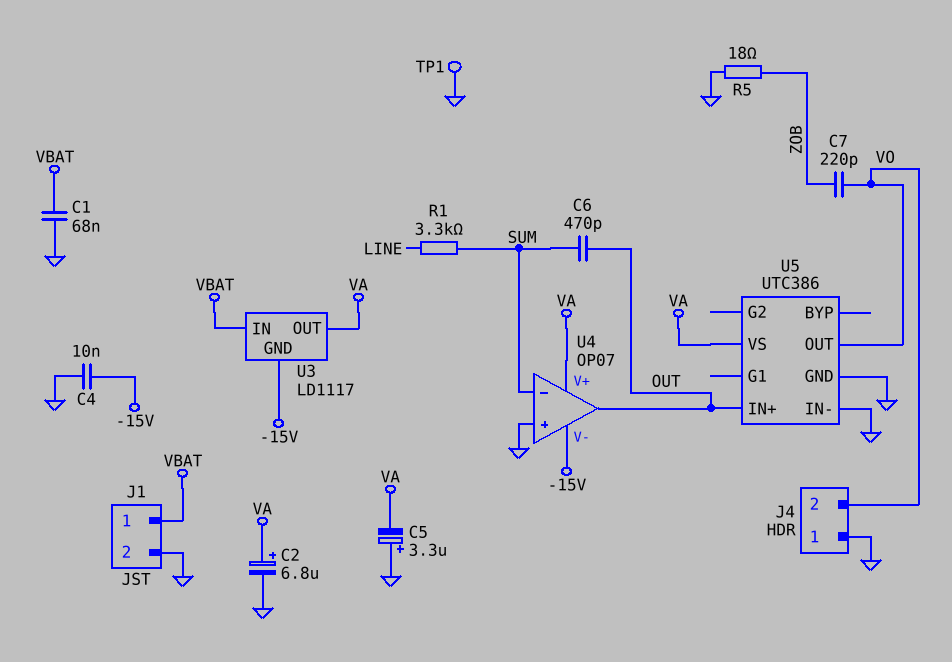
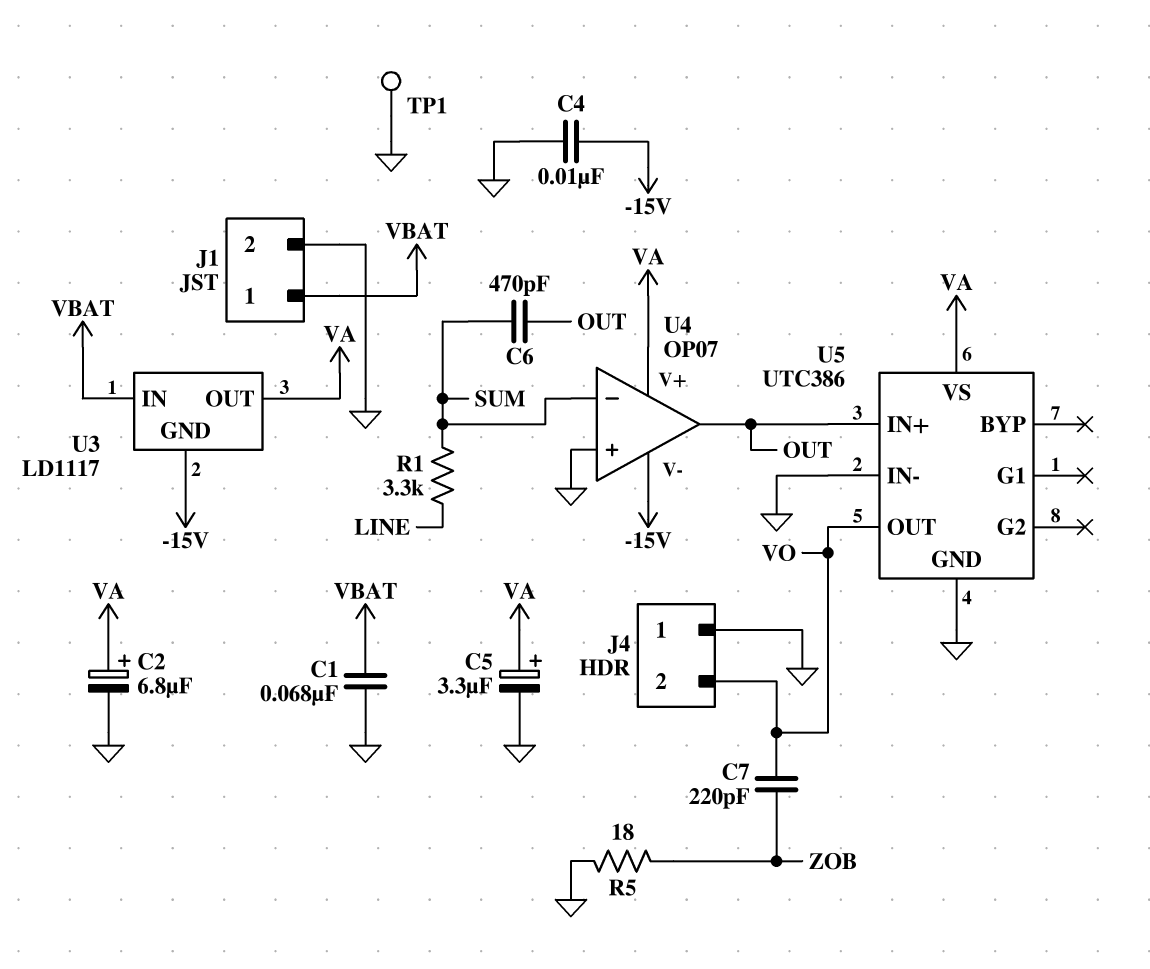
C5: 3.3uF (plus GND, minus VA) -> 3.3uF (plus VA, minus GND)

